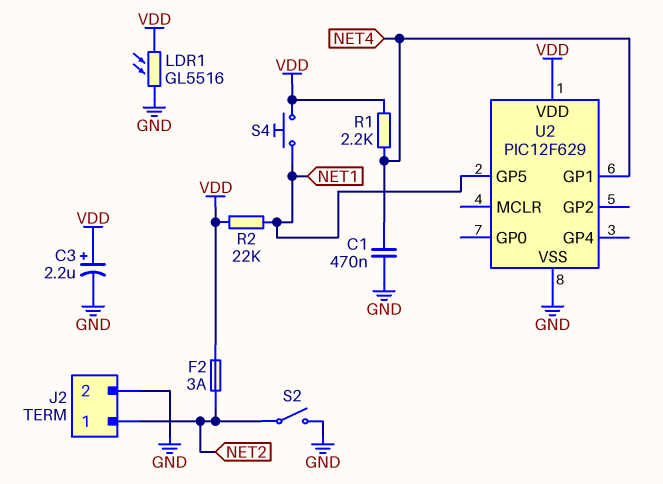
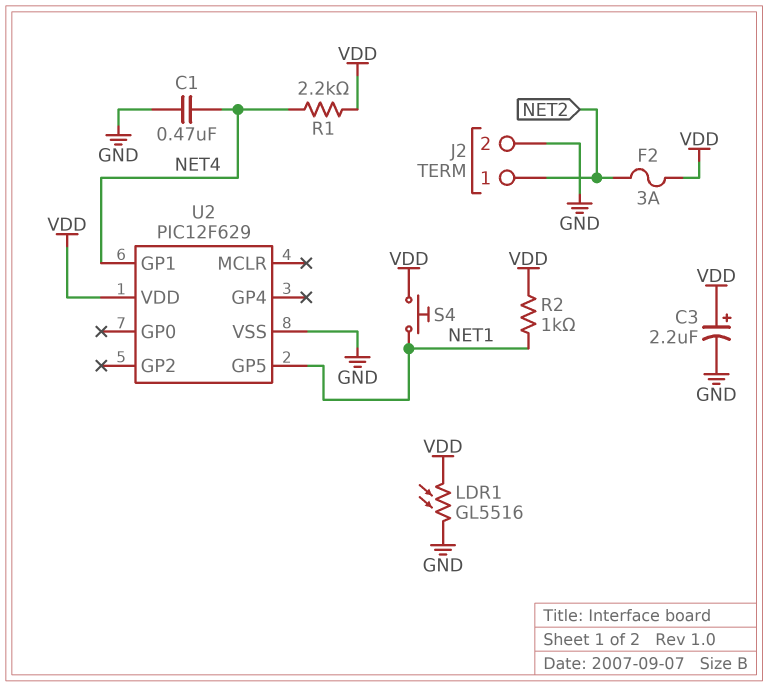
R2: 22k (NET1, VDD) -> 1k (NET1, VDD)
S2: switch (GND, NET2) -> none

